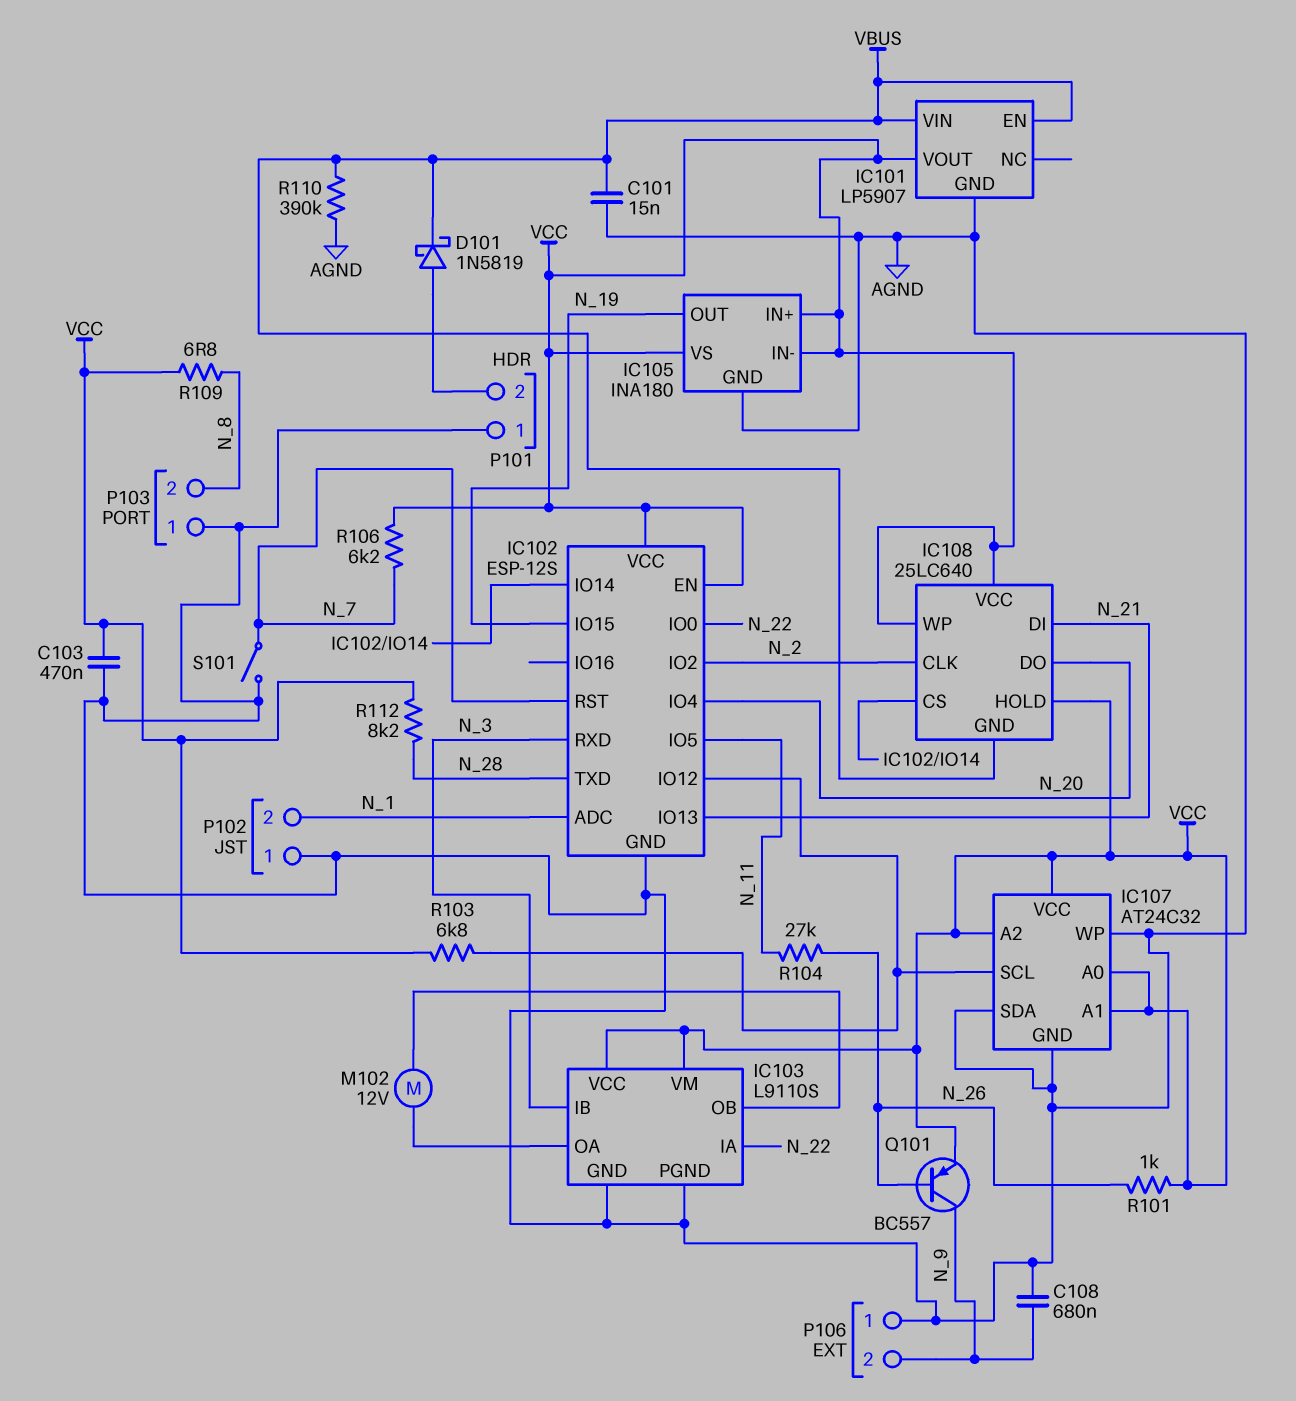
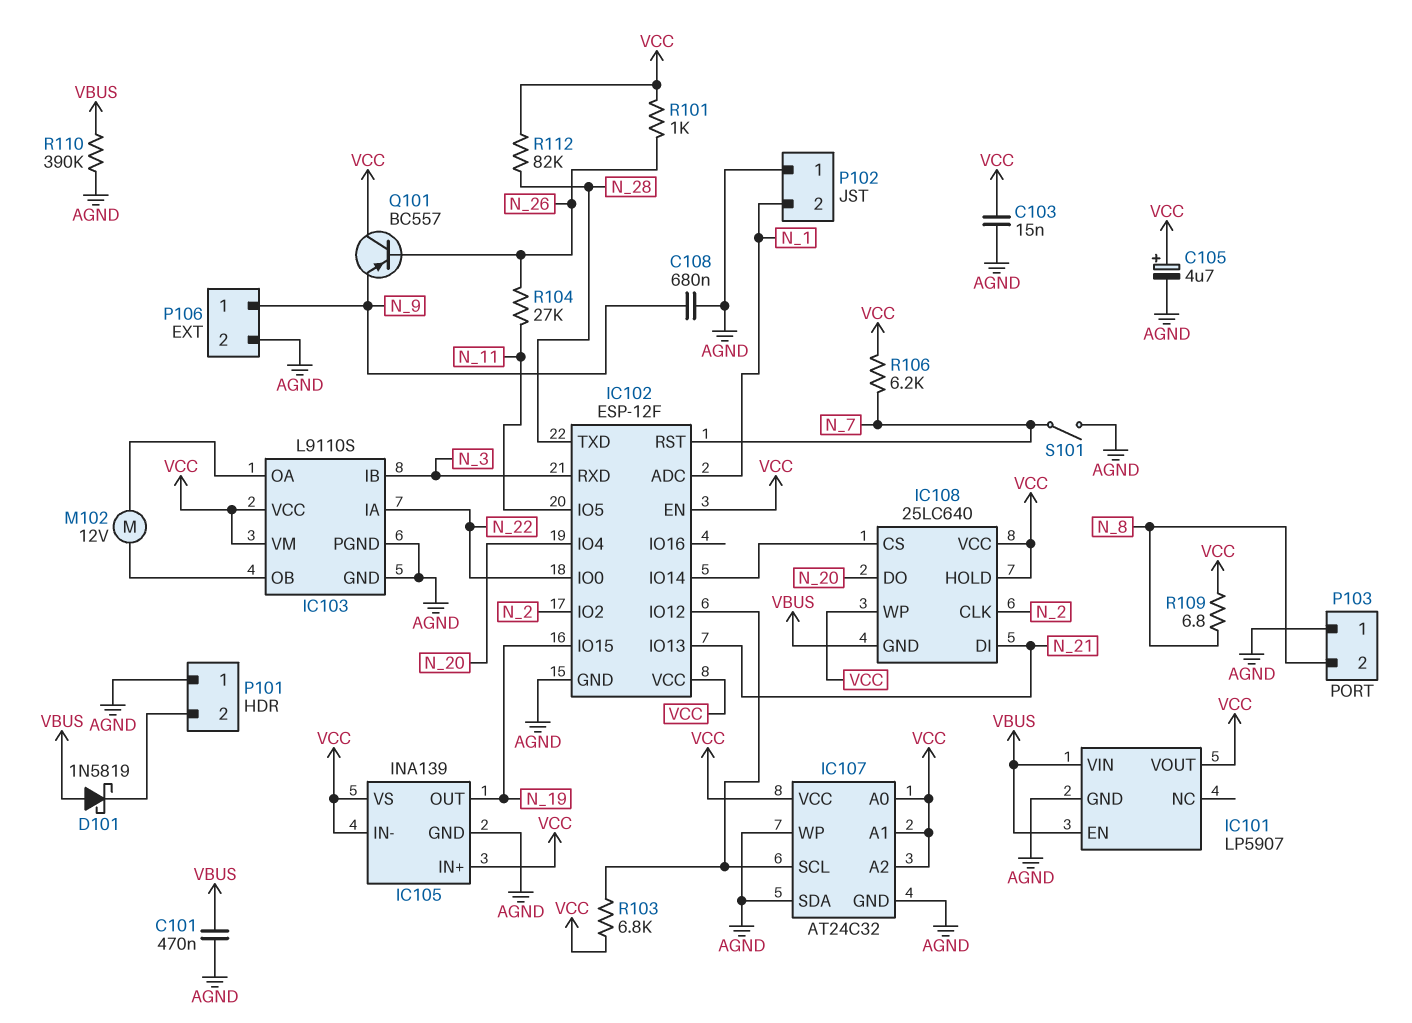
C101: 15nF (AGND, VBUS) -> 470nF (AGND, VBUS)
C103: 470nF (AGND, VCC) -> 15nF (AGND, VCC)
C105: none -> 4.7uF (plus VCC, minus AGND)
D101: schottky 1N5819 (A P101/2, K VBUS) -> schottky 1N5819 (A VBUS, K P101/2)
IC102: ESP-12S -> ESP-12F
IC105: INA180 -> INA139
P106 pin 1: AGND -> N_9
P106 pin 2: N_9 -> AGND
Q101: PNP BC557 (B N_26, C N_9, E VCC) -> PNP BC557 (B N_26, C VCC, E N_9)
R112: 8.2k (N_28, VCC) -> 82k (N_28, VCC)

